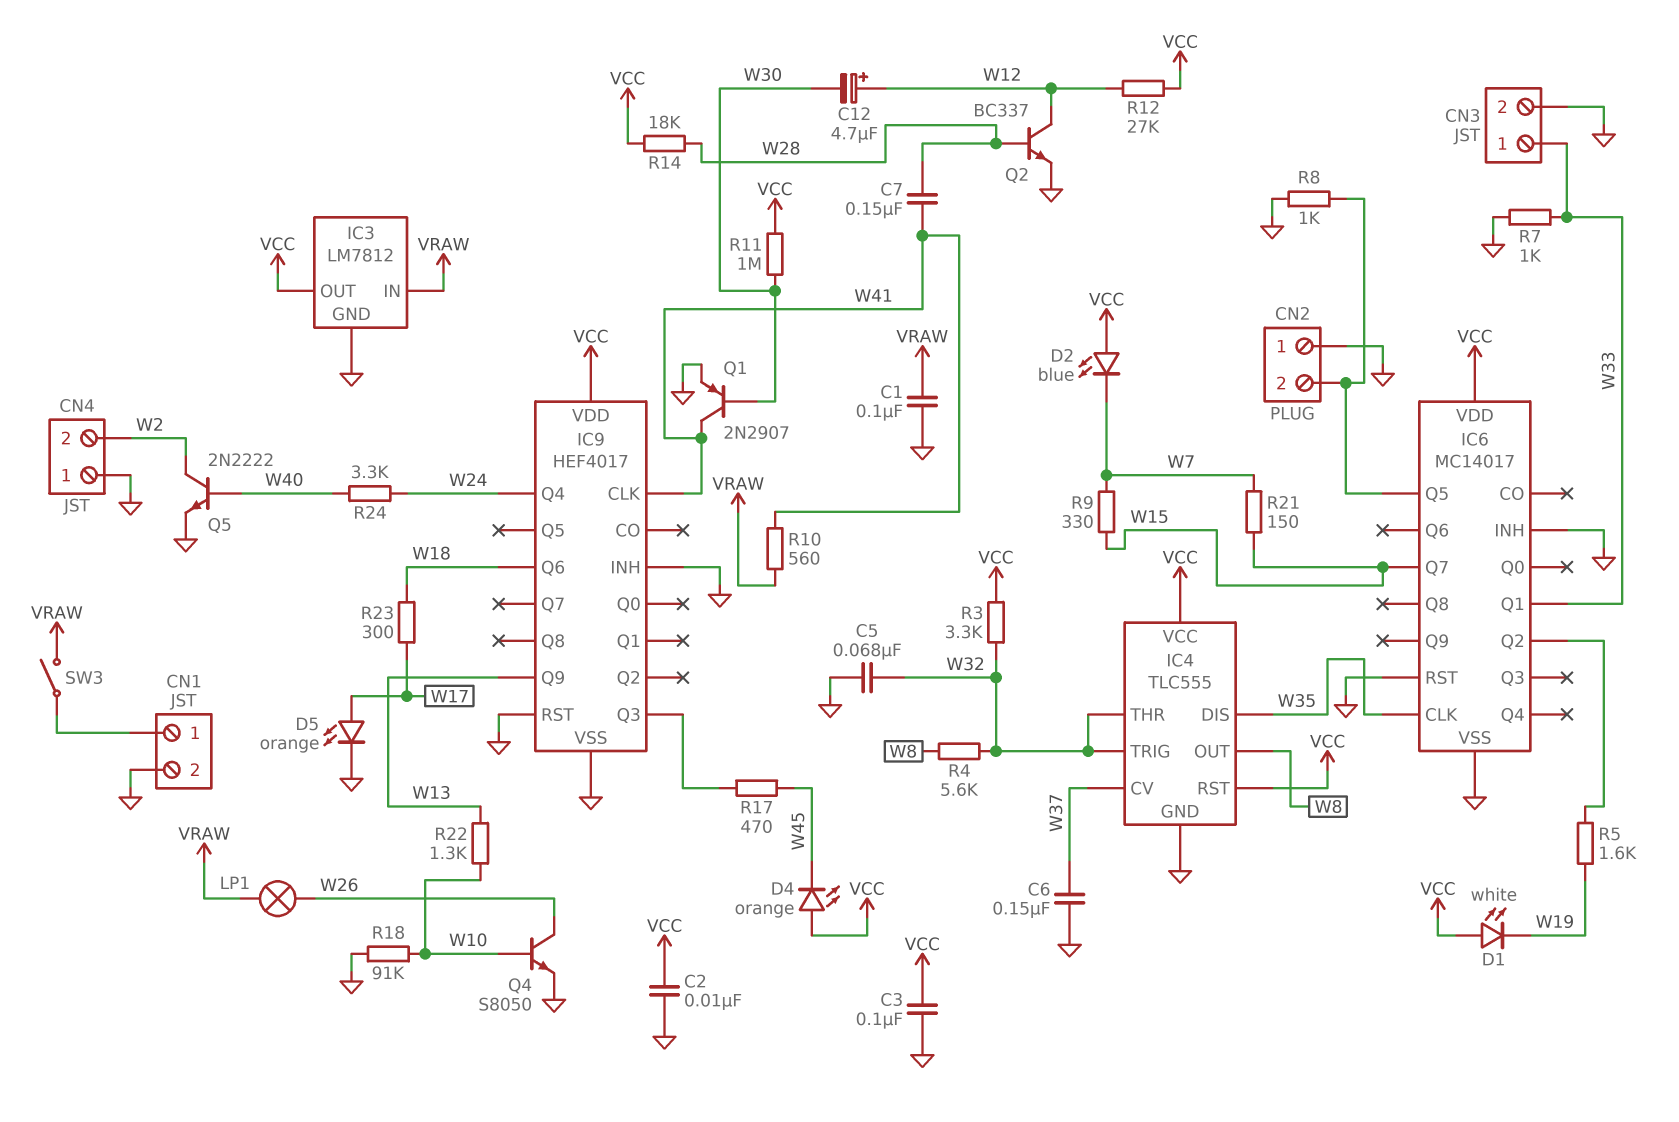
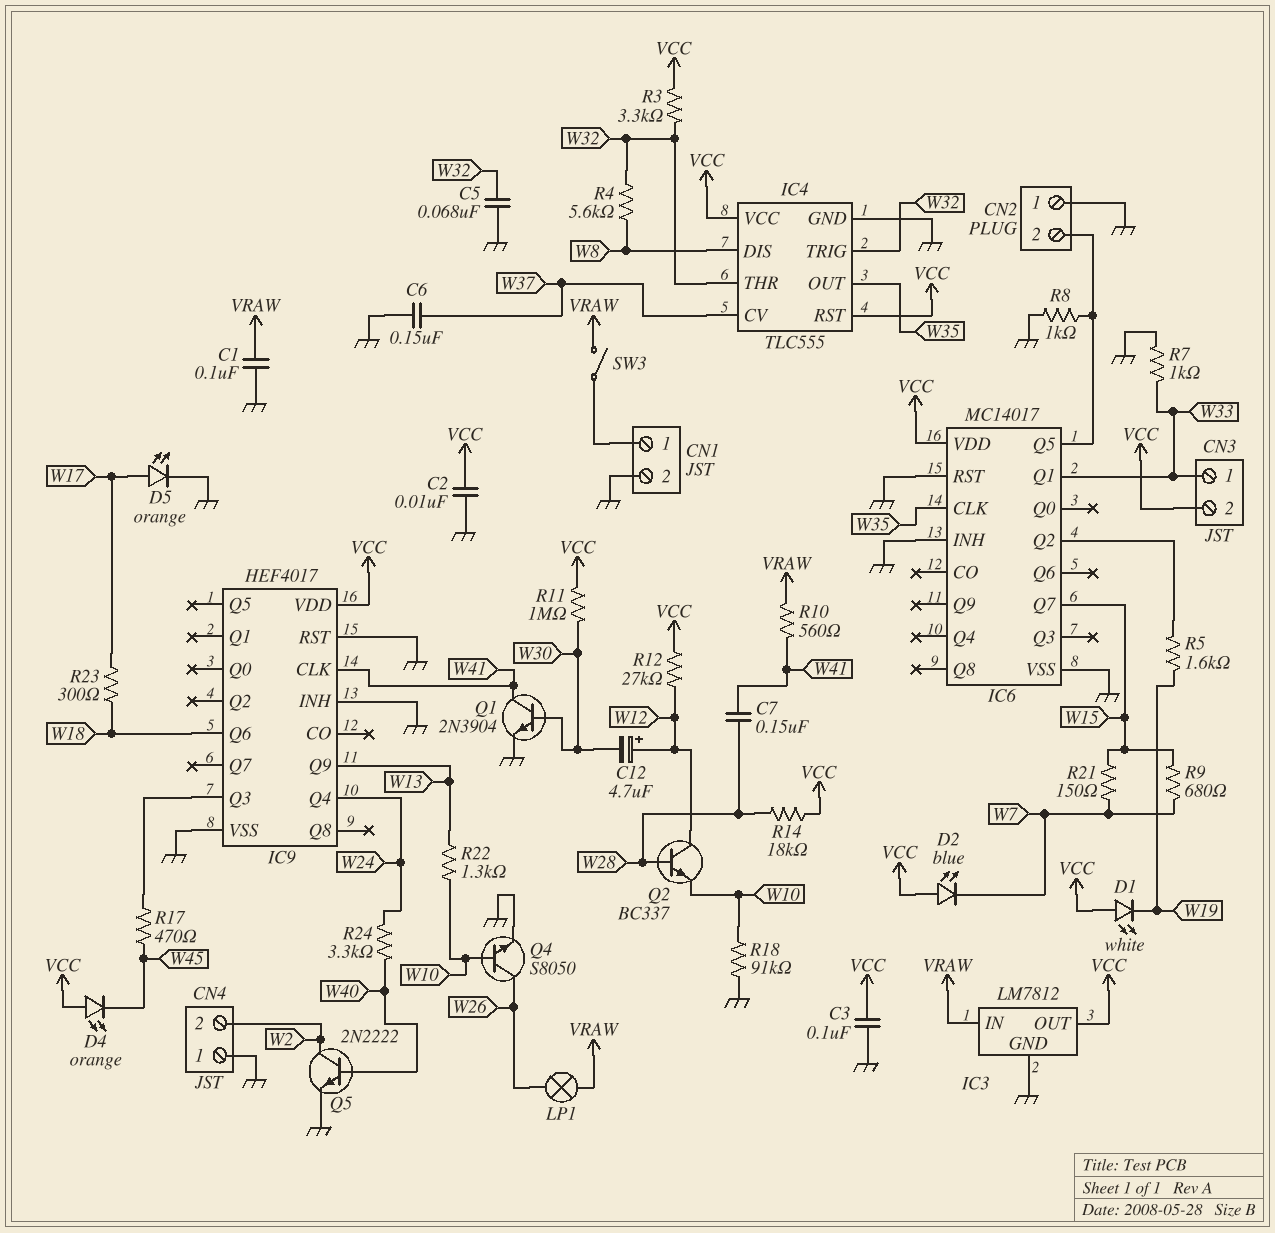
CN3 pin 2: GND -> VCC
IC4 pin DIS: W35 -> W8
IC4 pin OUT: W8 -> W35
Q1: PNP 2N2907 (B W30, C W41, E GND) -> NPN 2N3904 (B W30, C W41, E GND)
Q2: NPN BC337 (B W28, C W12, E GND) -> NPN BC337 (B W28, C W12, E W10)
R9: 330 (W7, W15) -> 680 (W7, W15)

